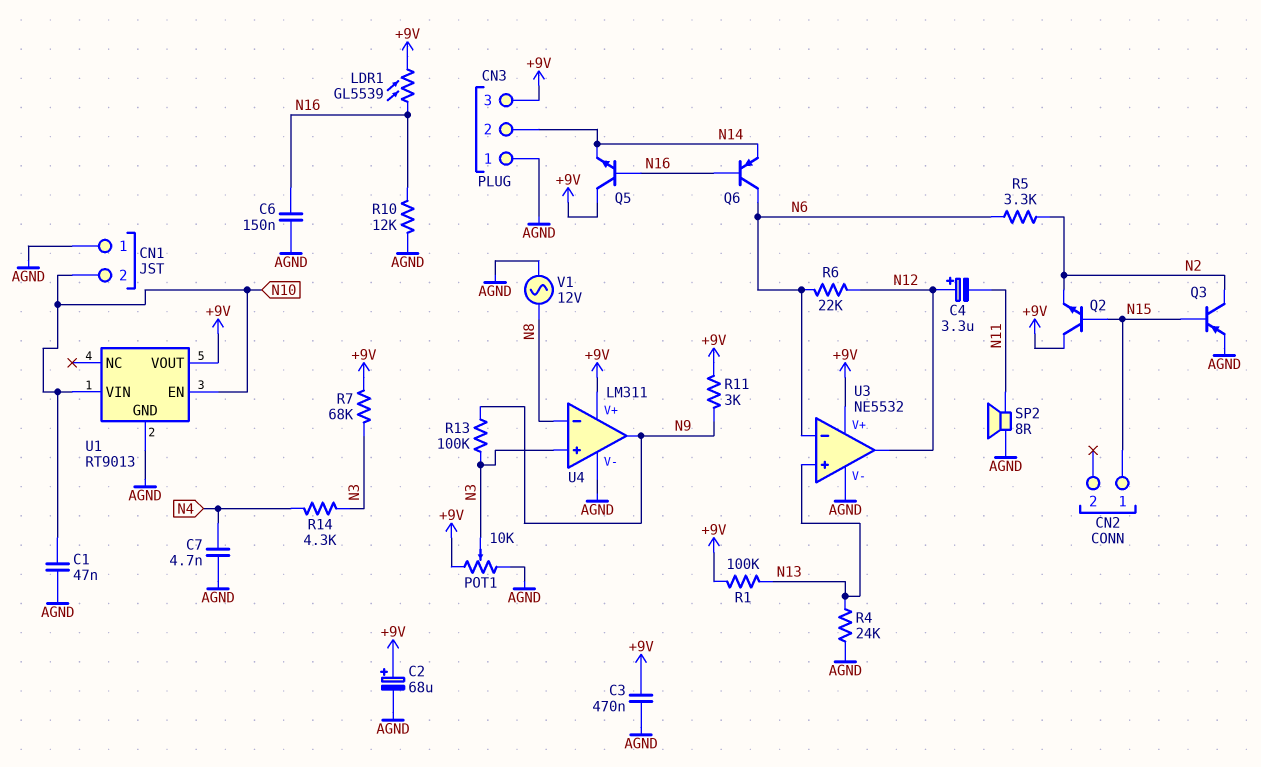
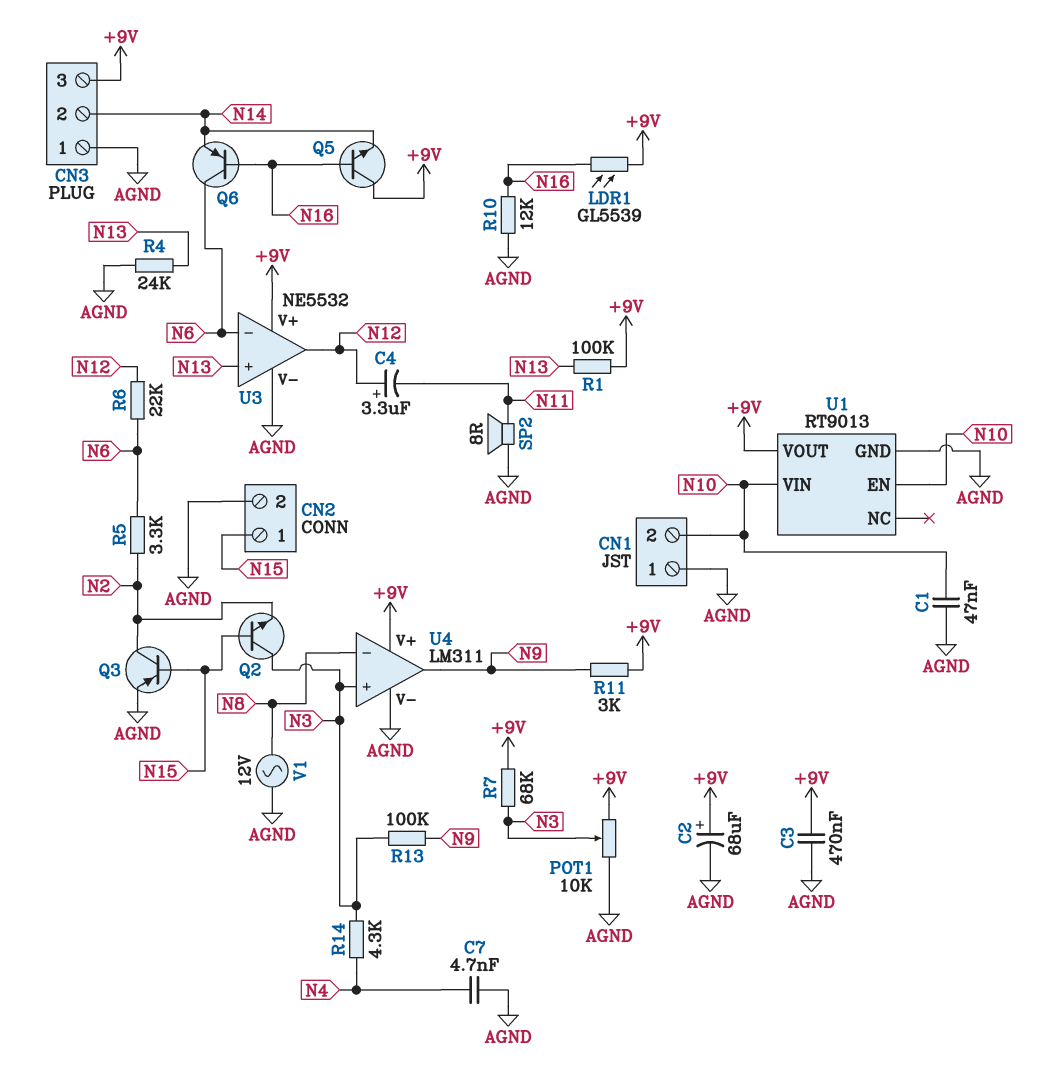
C6: 150nF (AGND, N16) -> none
CN2 pin 2: none -> AGND
Q2: NPN (B N15, C +9V, E N2) -> NPN (B N15, C N3, E N2)

